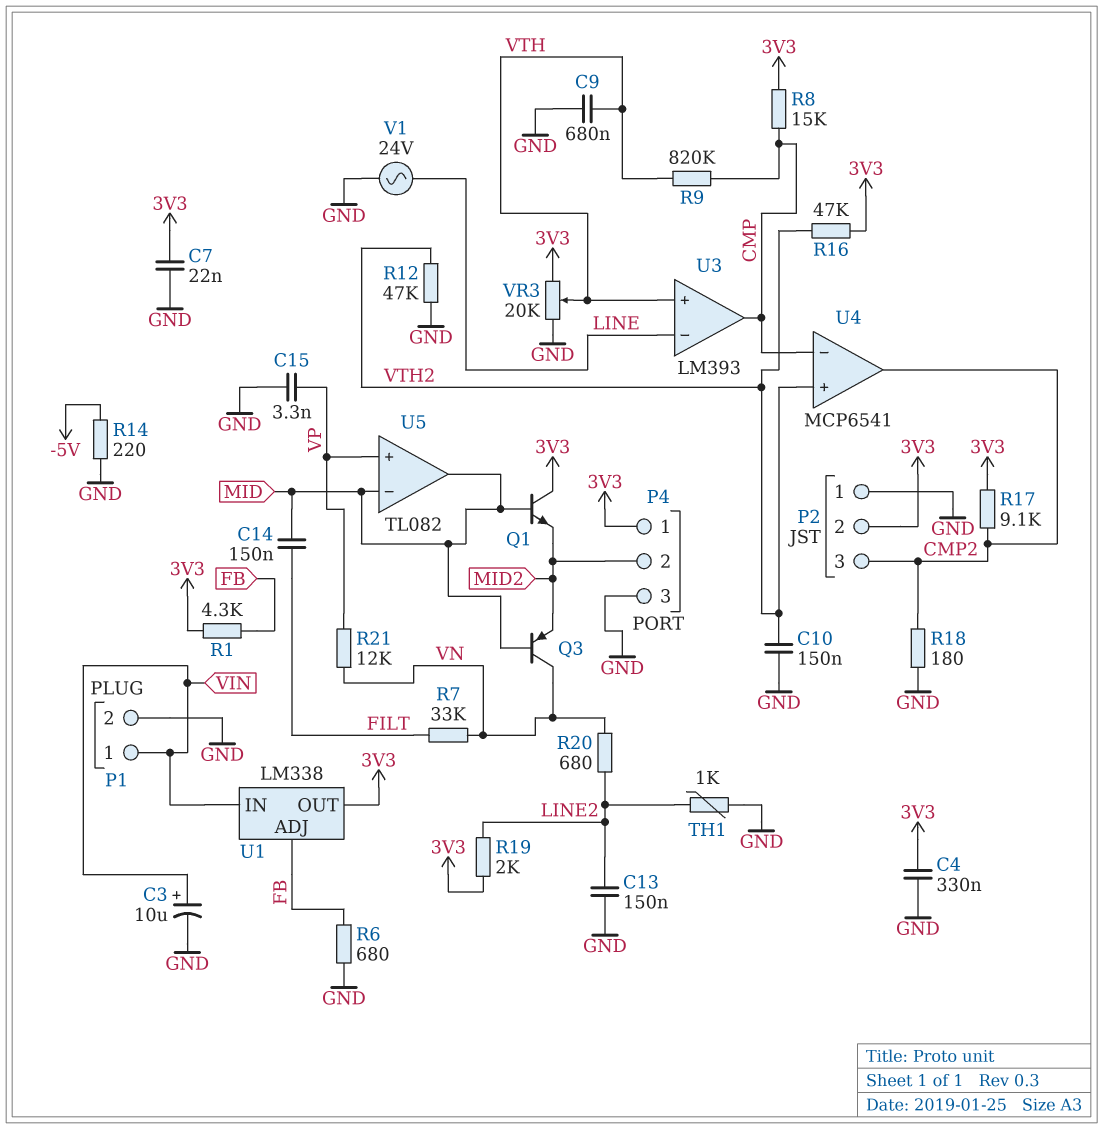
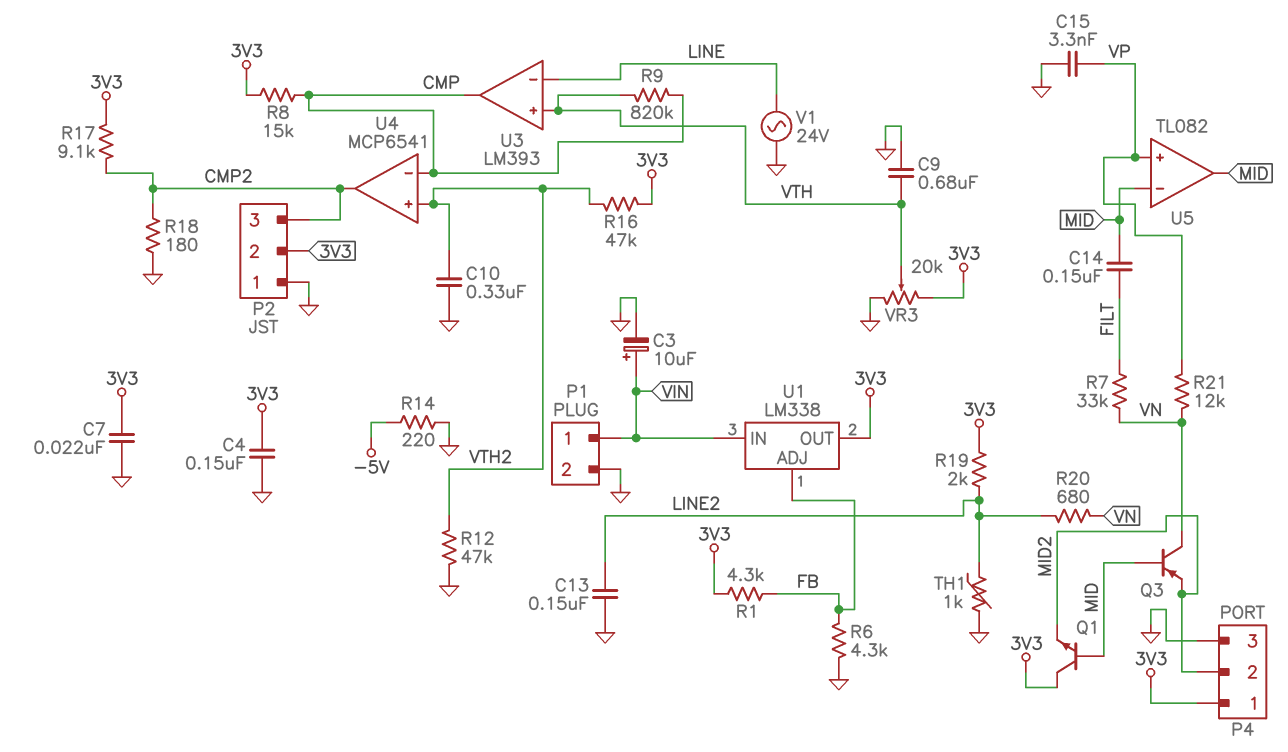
C4: 330nF (3V3, GND) -> 150nF (3V3, GND)
C10: 150nF (GND, VTH2) -> 330nF (GND, VTH2)
R6: 680 (FB, GND) -> 4.3k (FB, GND)

